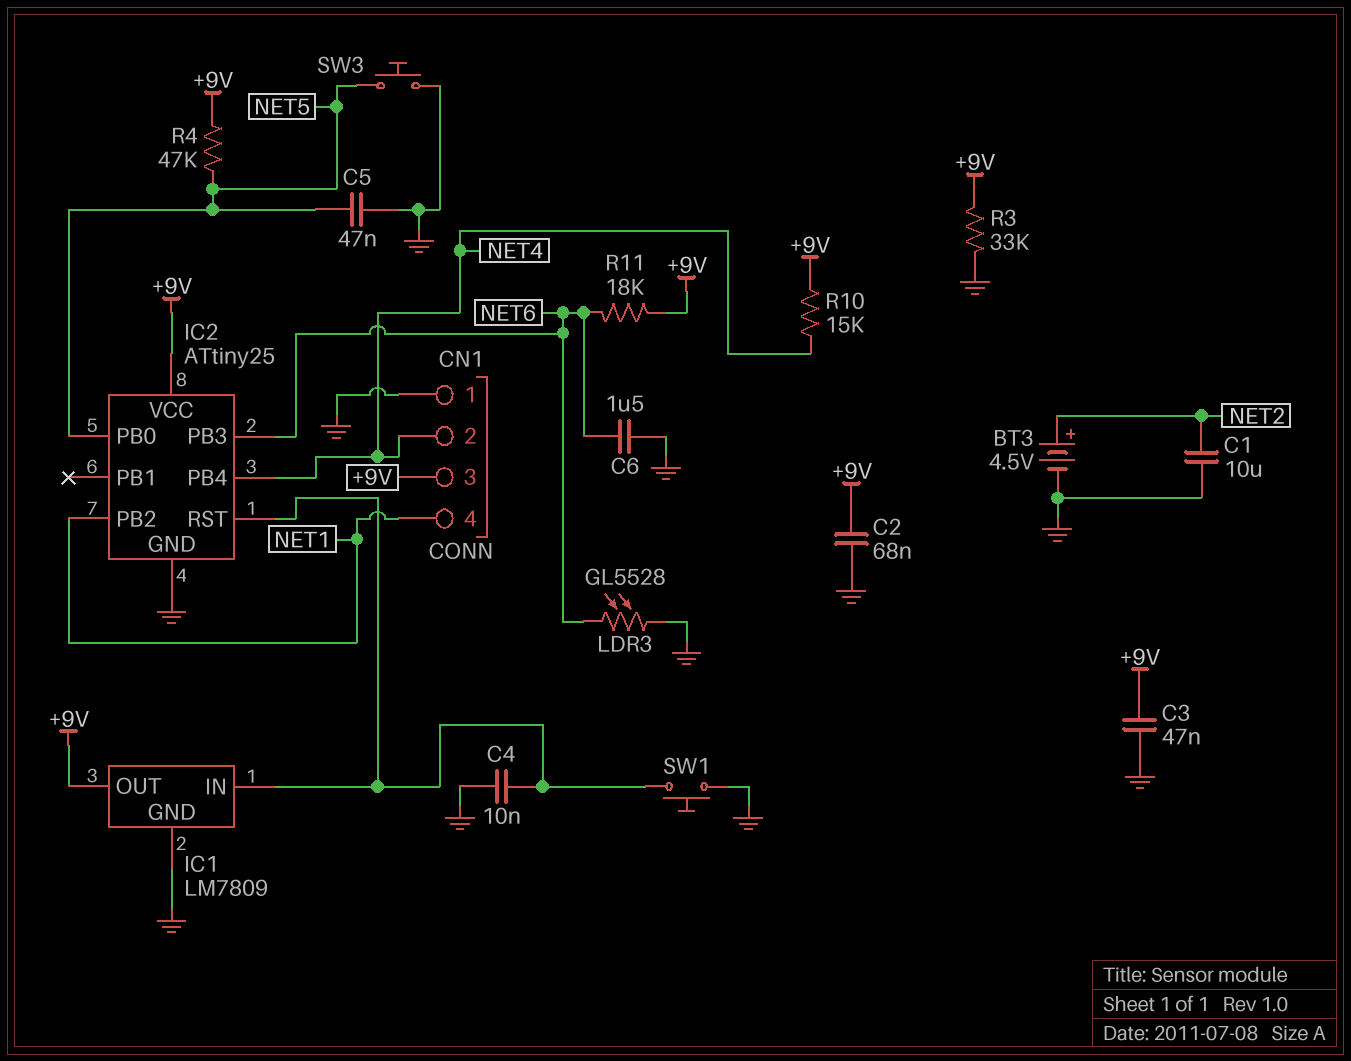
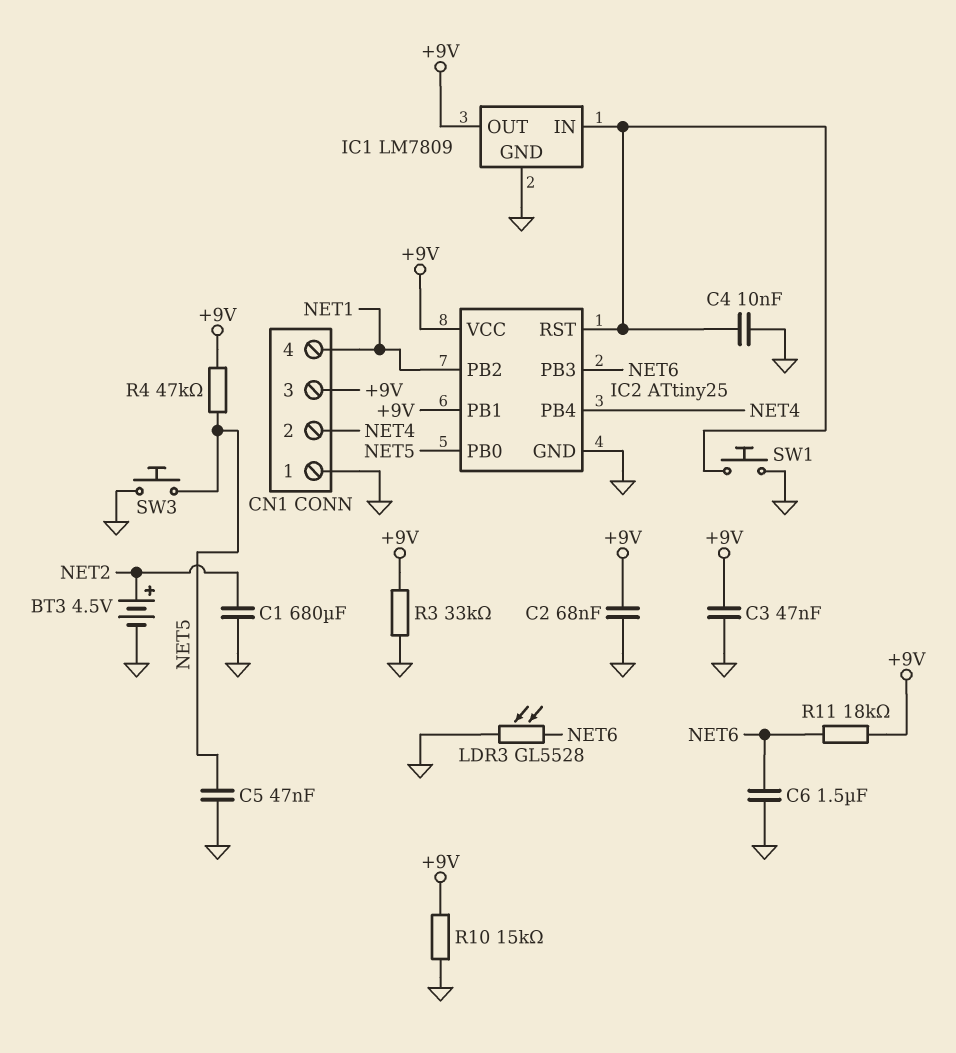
C1: 10uF (GND, NET2) -> 680uF (GND, NET2)
IC2 pin PB1: none -> +9V
R10: 15k (+9V, NET4) -> 15k (+9V, GND)

